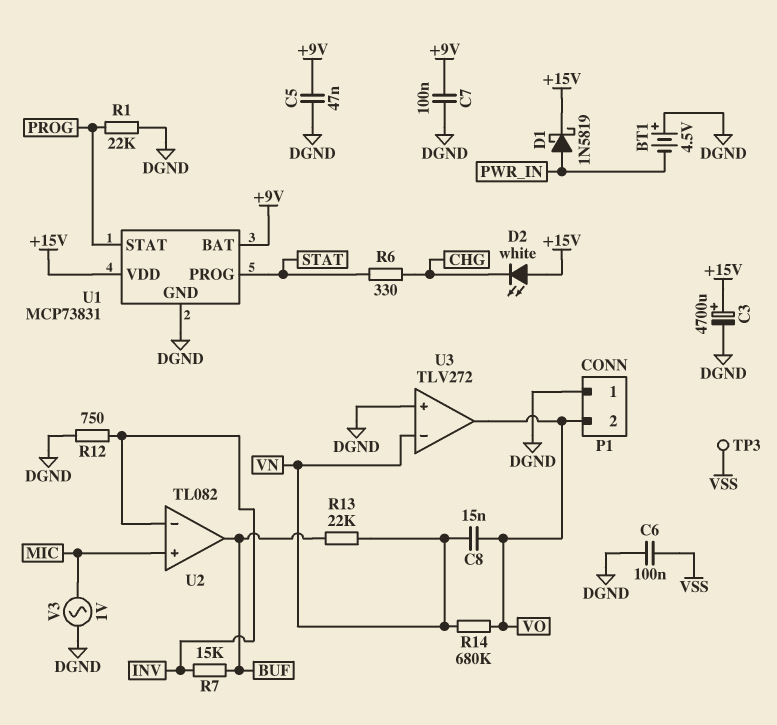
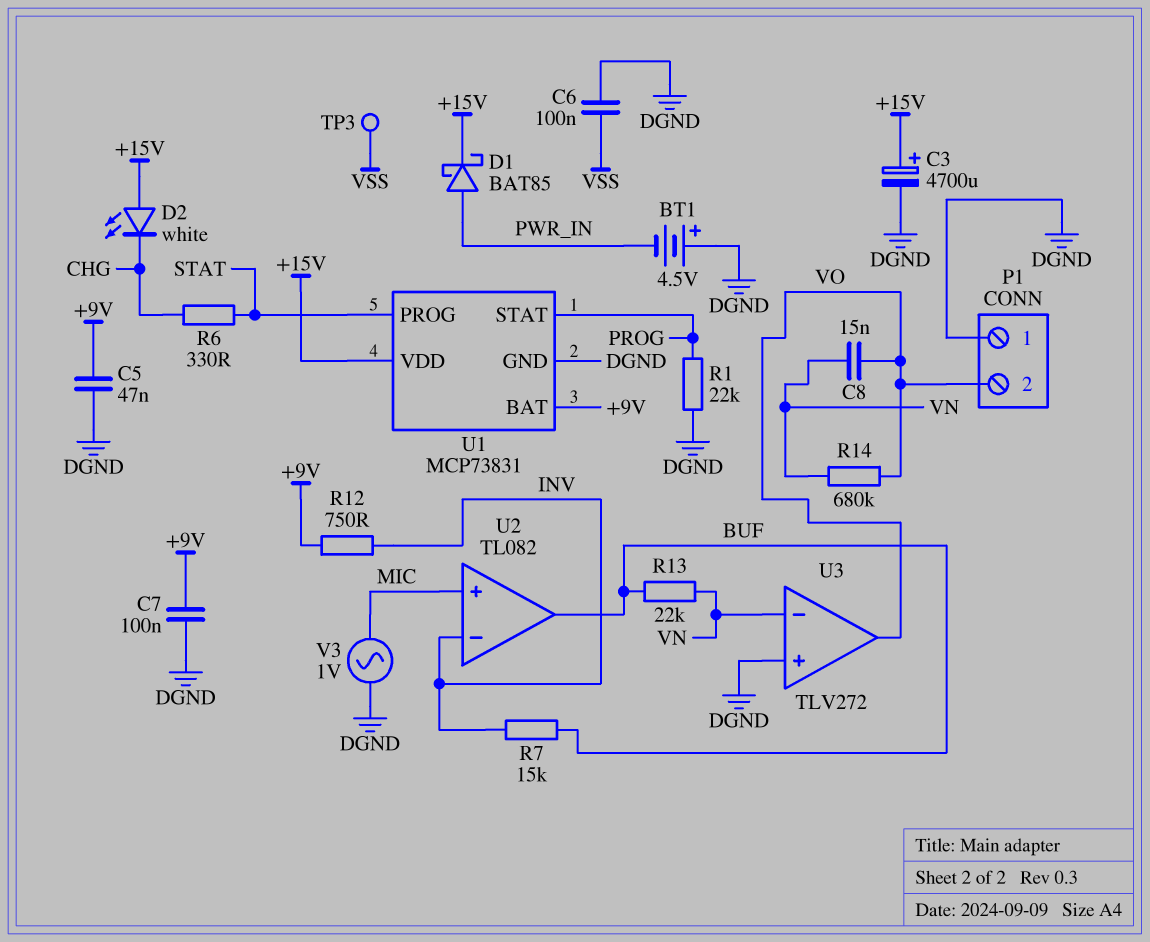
D1: schottky 1N5819 (A PWR_IN, K +15V) -> schottky BAT85 (A PWR_IN, K +15V)
R12: 750 (DGND, INV) -> 750 (+9V, INV)

